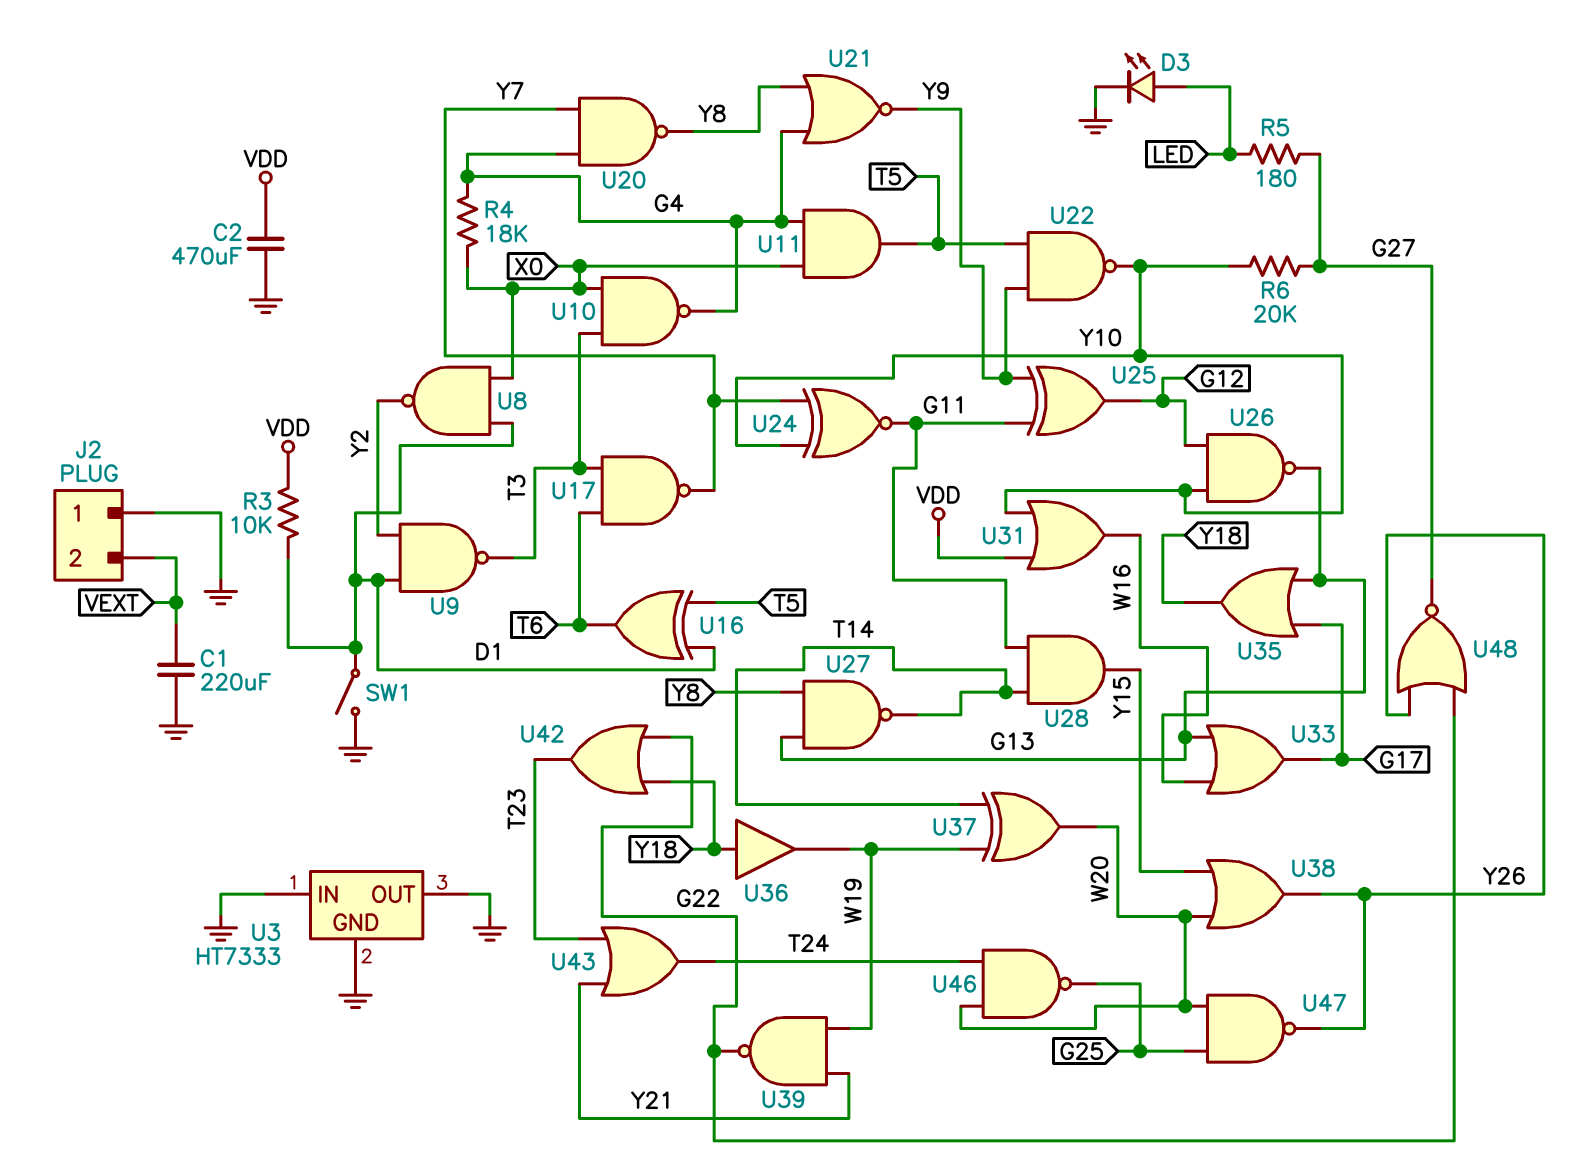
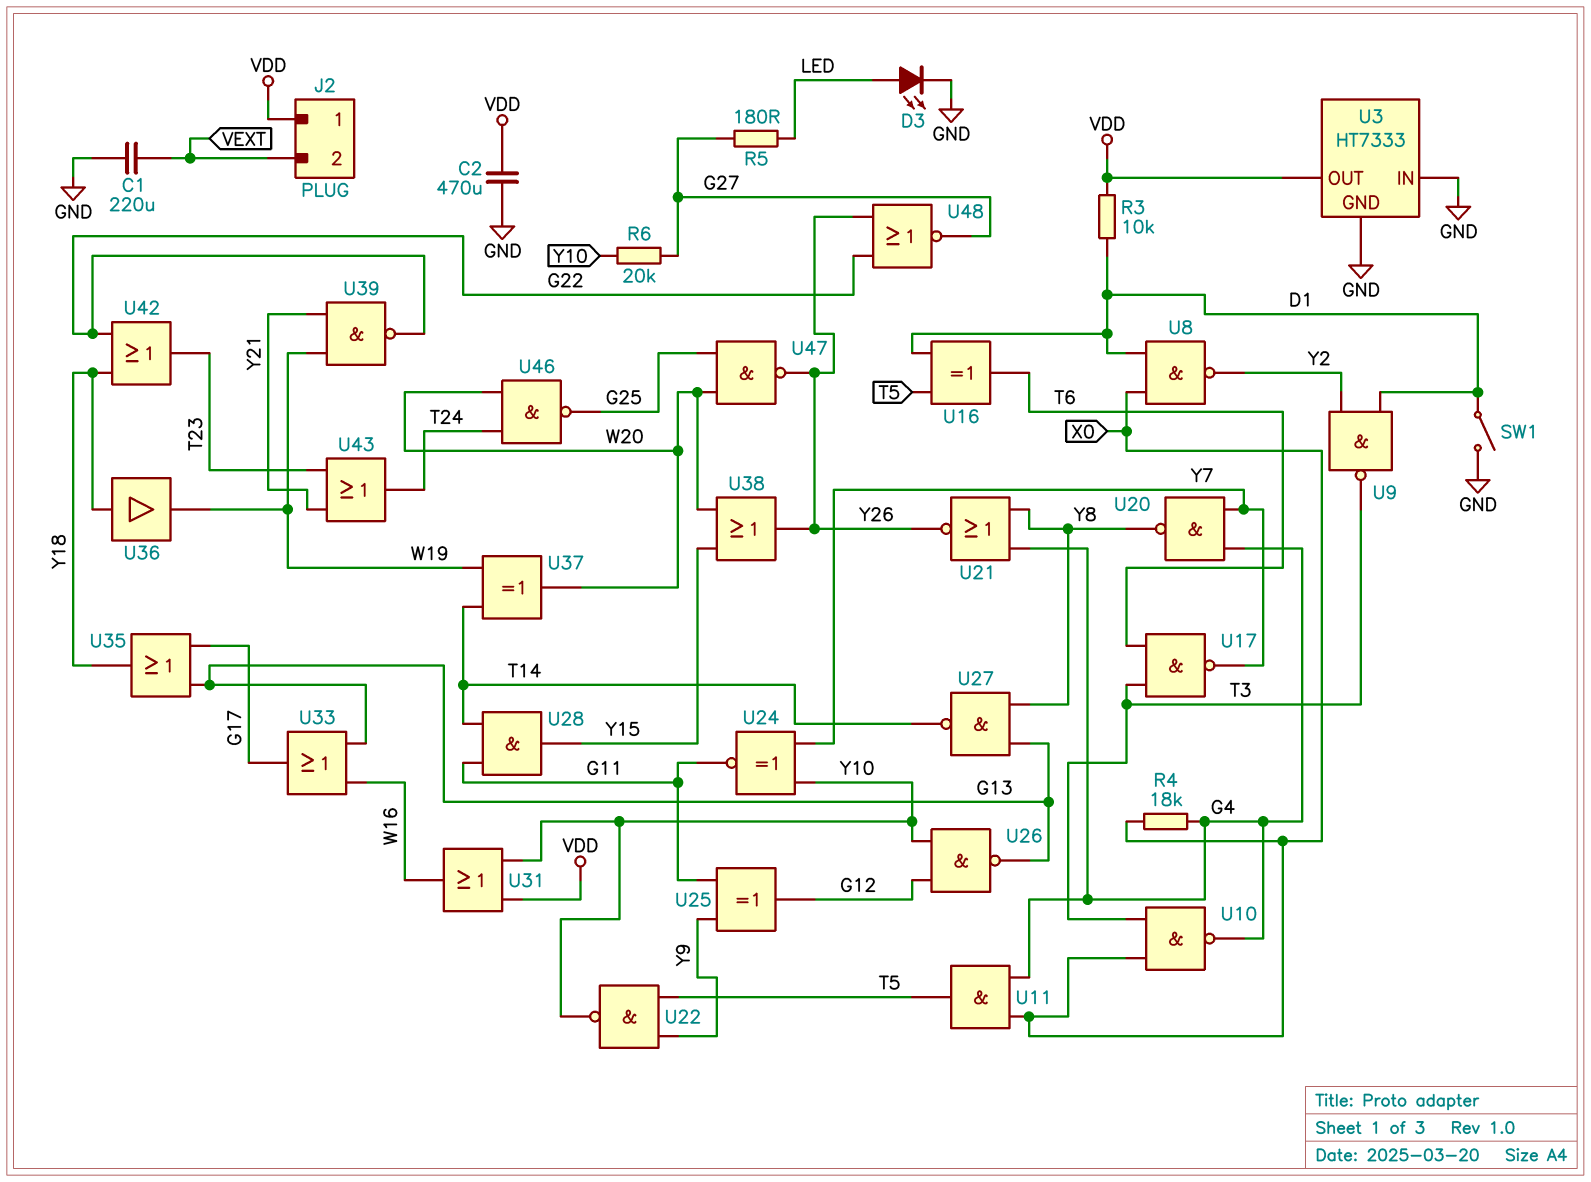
J2 pin 1: GND -> VDD
U3 pin OUT: GND -> VDD
U21: NOR (in G4, in Y8, out Y9) -> NOR (in G4, in Y8, out Y26)

